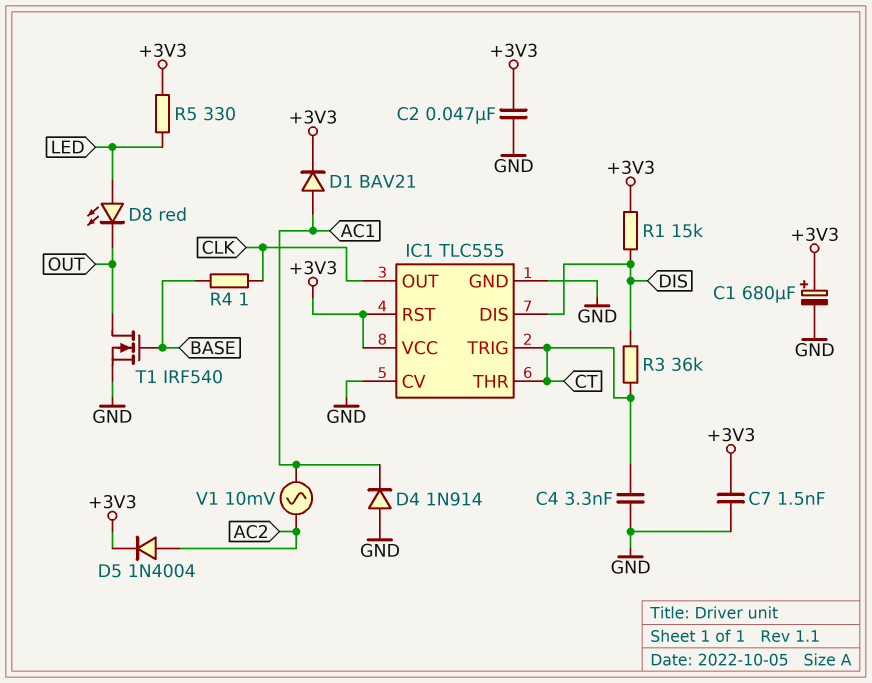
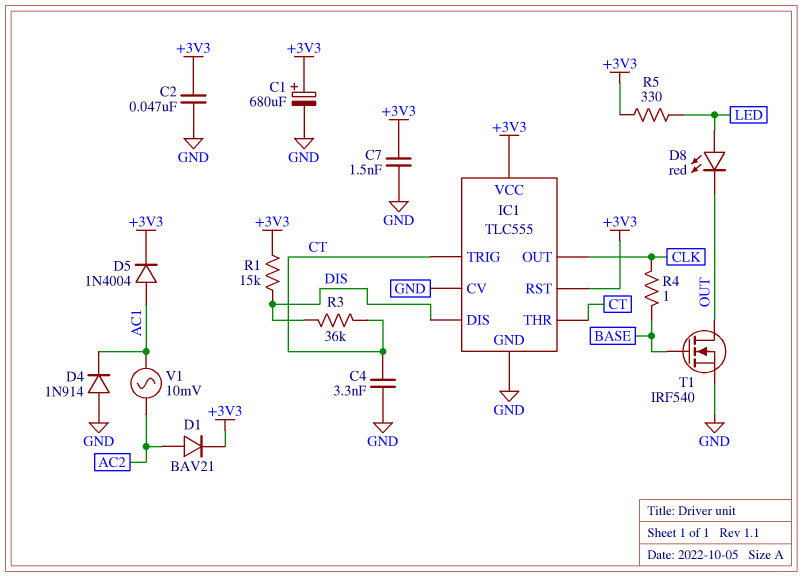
D1: diode BAV21 (A AC1, K +3V3) -> diode BAV21 (A AC2, K +3V3)
D5: diode 1N4004 (A AC2, K +3V3) -> diode 1N4004 (A AC1, K +3V3)

